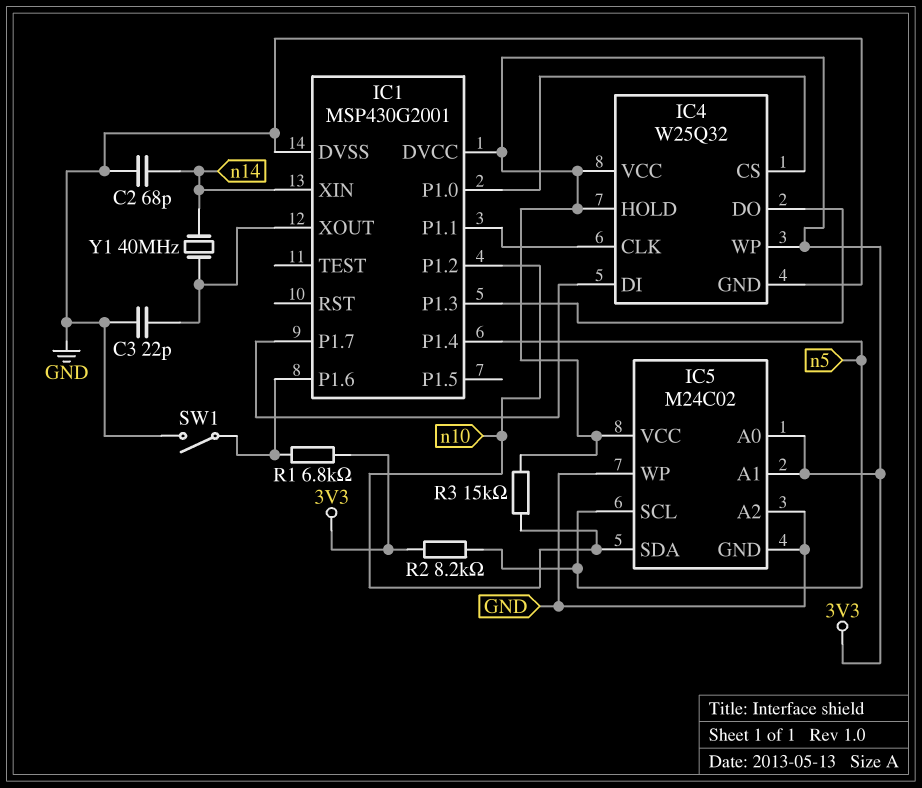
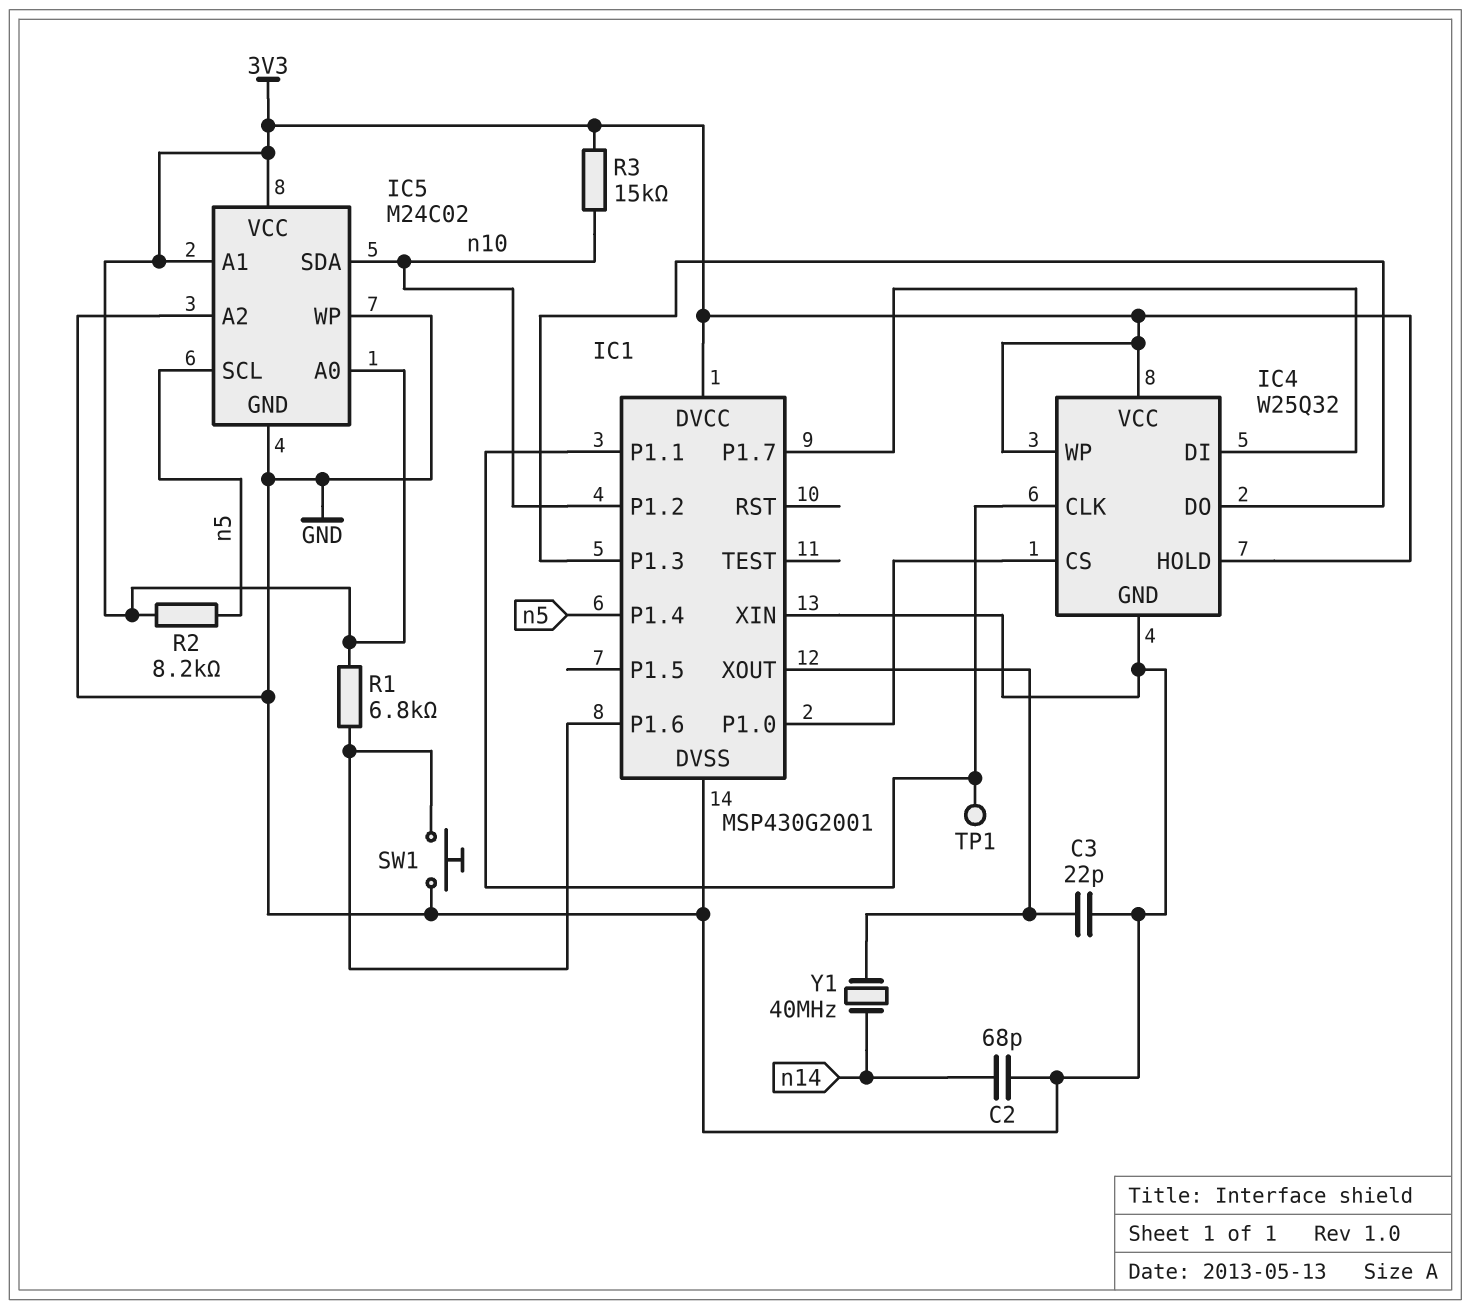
IC1 pin XIN: n14 -> GND
SW1: switch (GND, IC1/P1.6) -> button (GND, IC1/P1.6)
TP1: none -> test point (IC1/P1.1)

